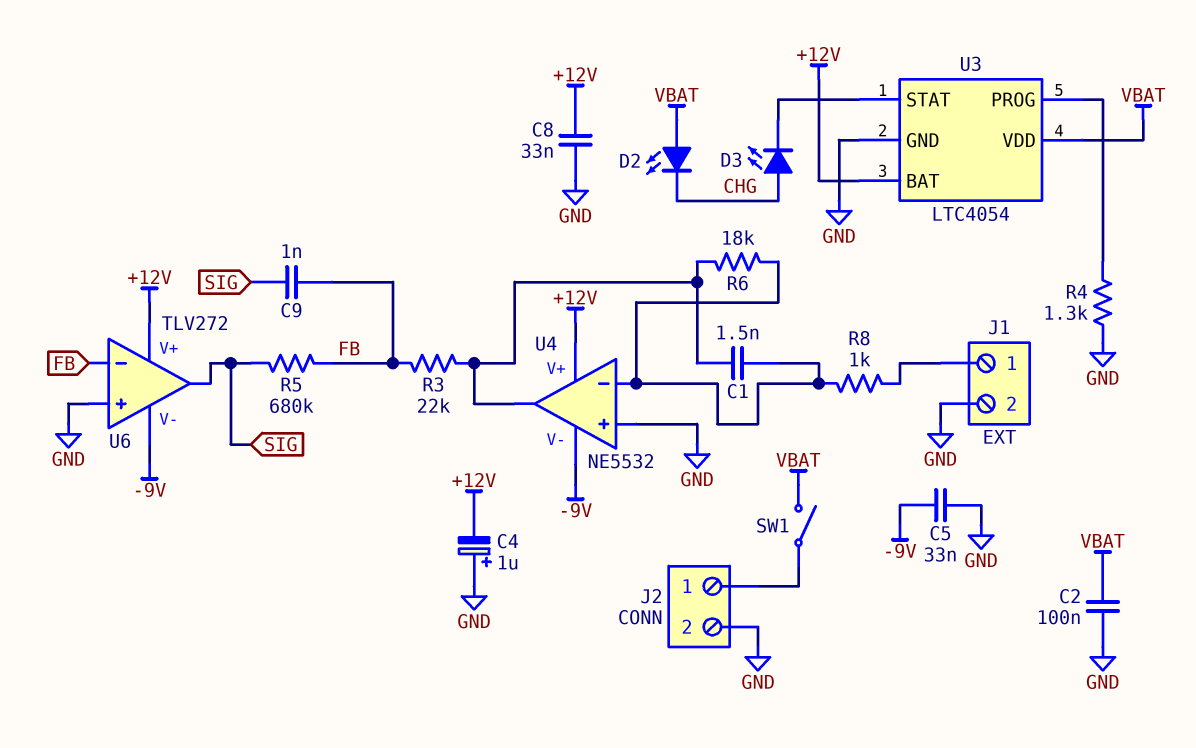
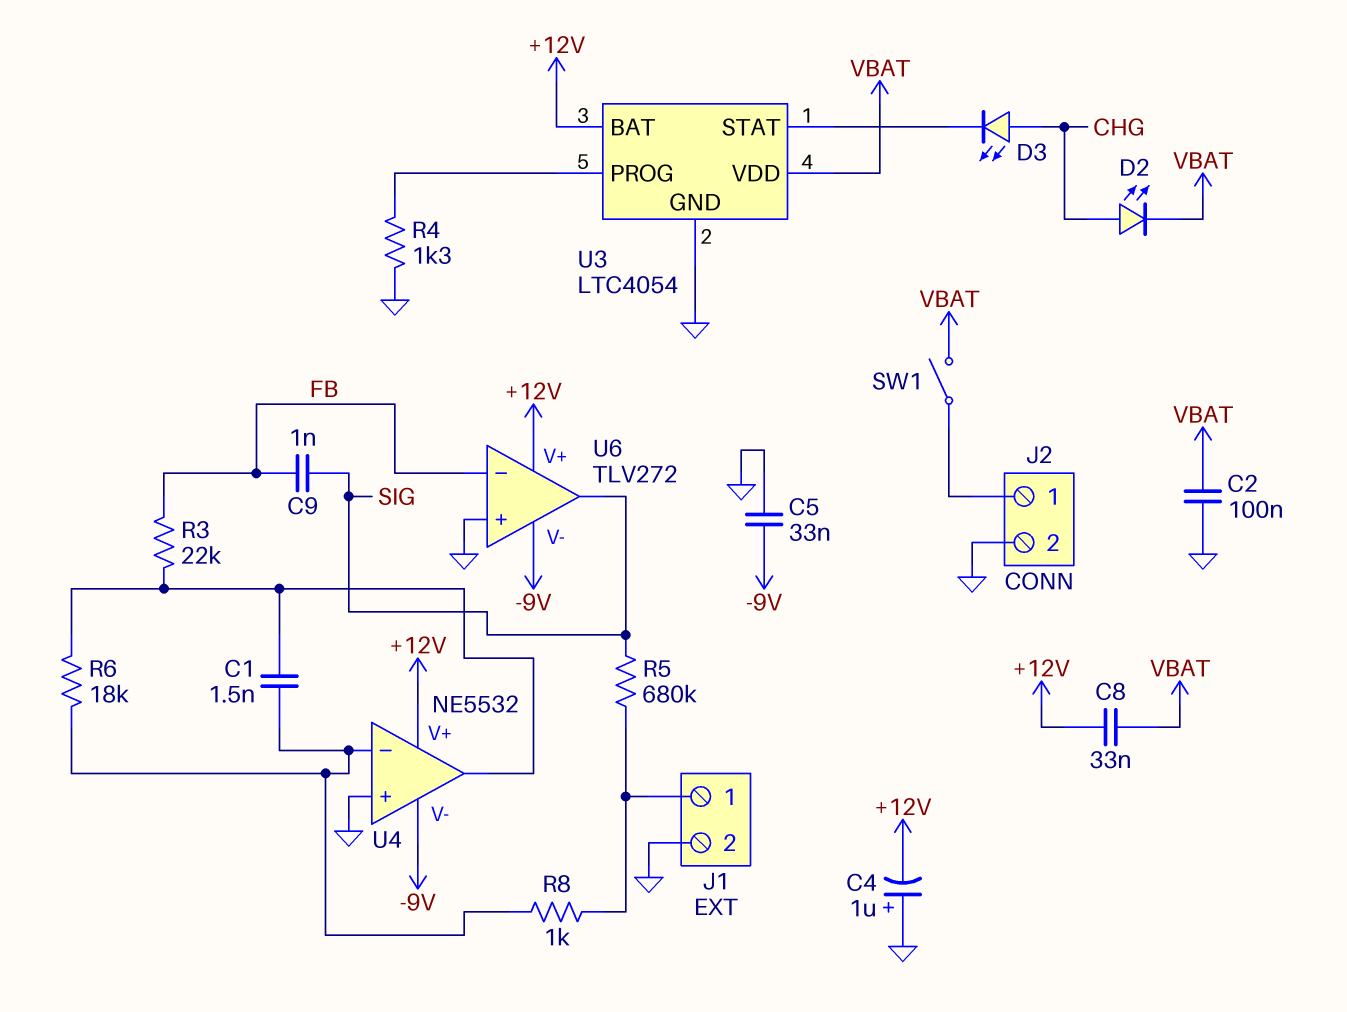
C8: 33nF (+12V, GND) -> 33nF (+12V, VBAT)
D2: LED (A VBAT, K CHG) -> LED (A CHG, K VBAT)
R5: 680k (FB, SIG) -> 680k (J1/1, SIG)

